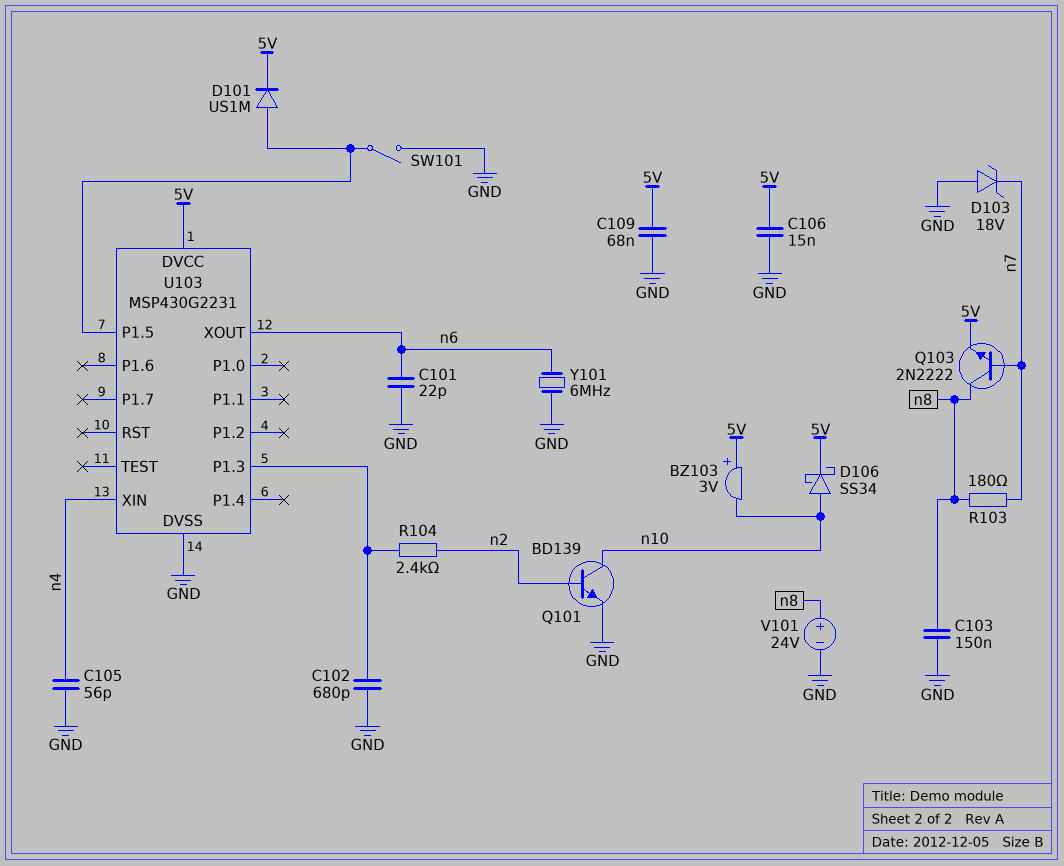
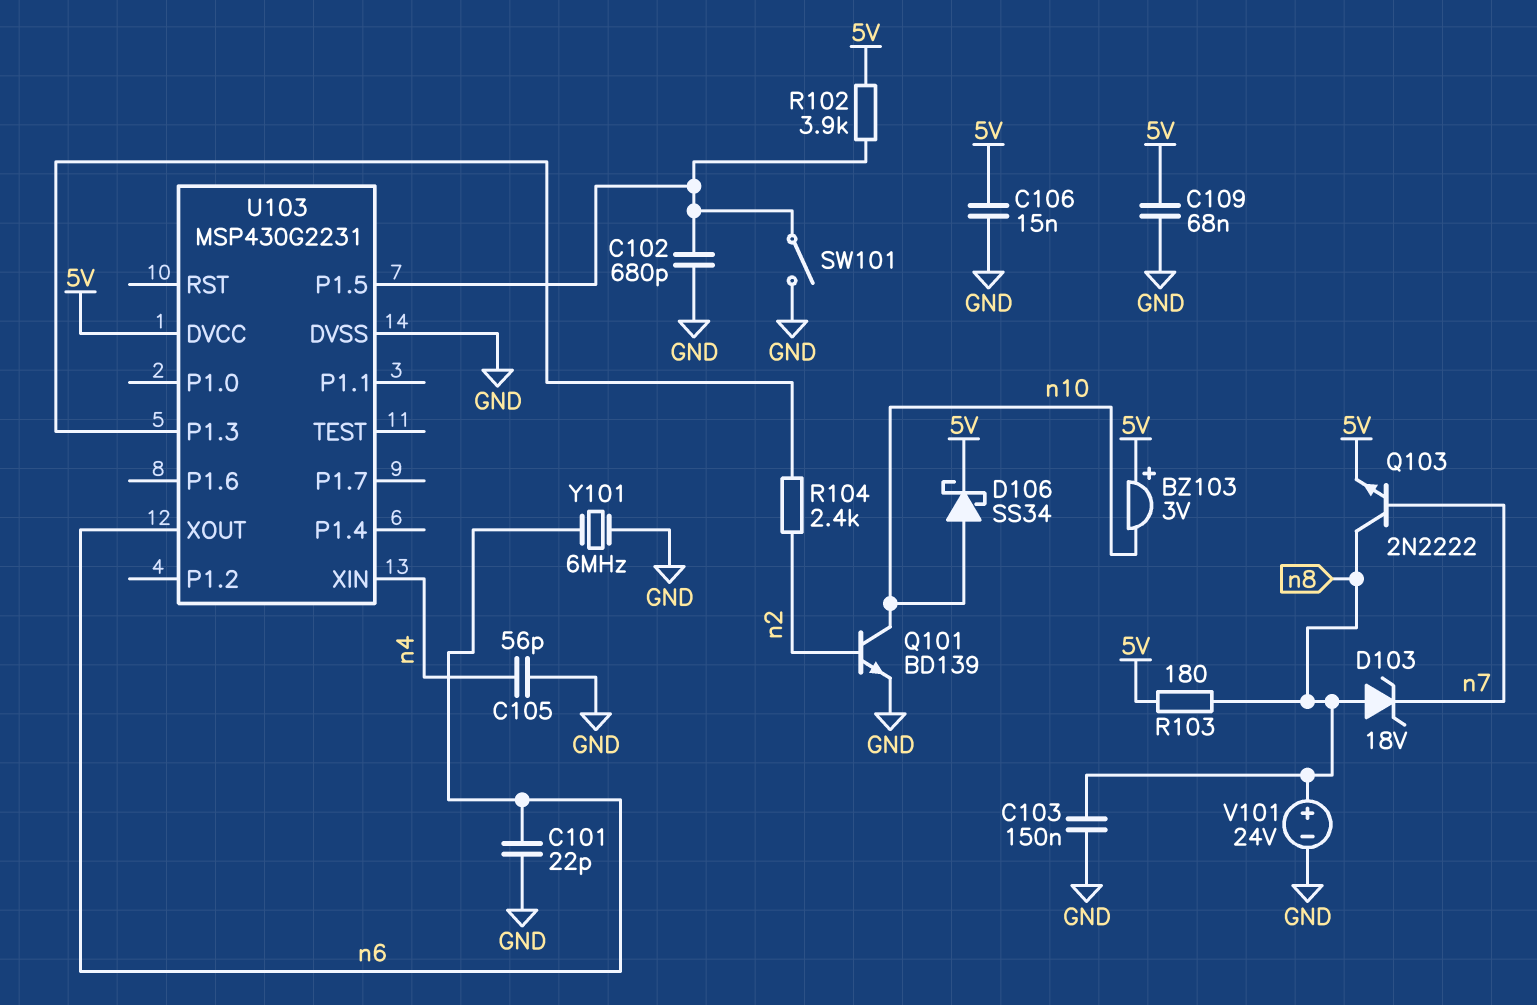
C102: 680pF (GND, U103/P1.3) -> 680pF (GND, U103/P1.5)
D101: diode US1M (A U103/P1.5, K 5V) -> none
D103: zener 18V (A GND, K n7) -> zener 18V (A n8, K n7)
R102: none -> 3.9k (5V, U103/P1.5)
R103: 180 (n7, n8) -> 180 (5V, n8)

